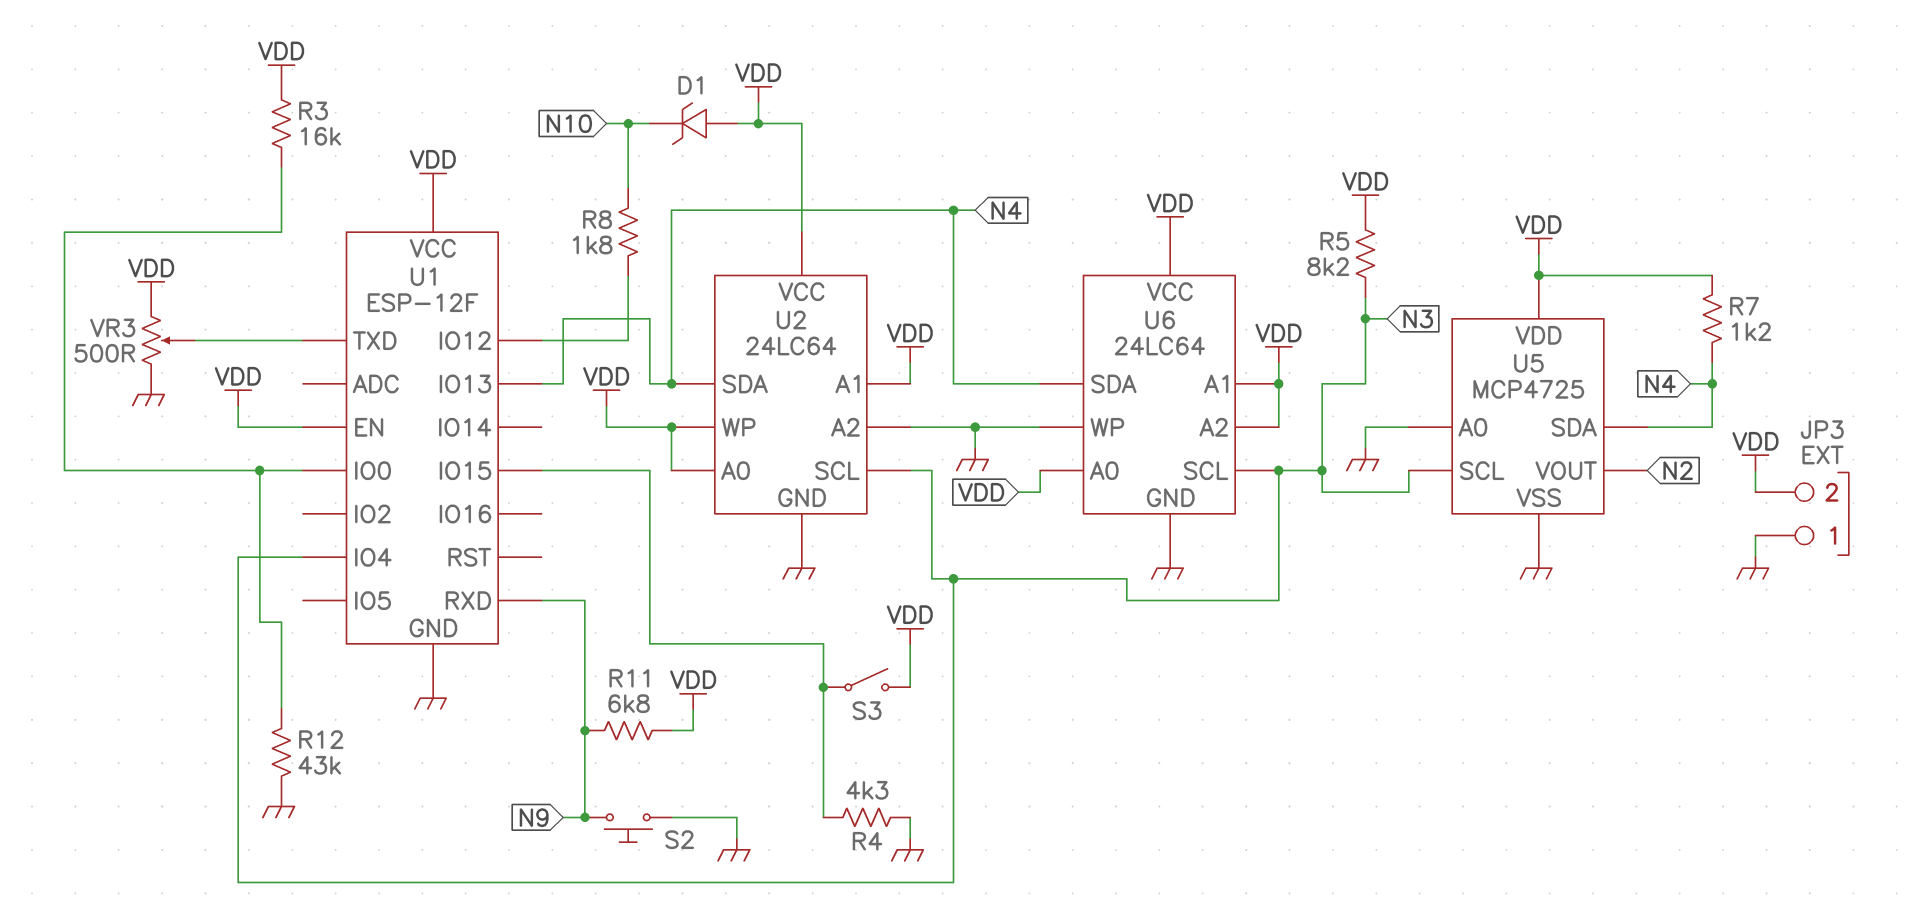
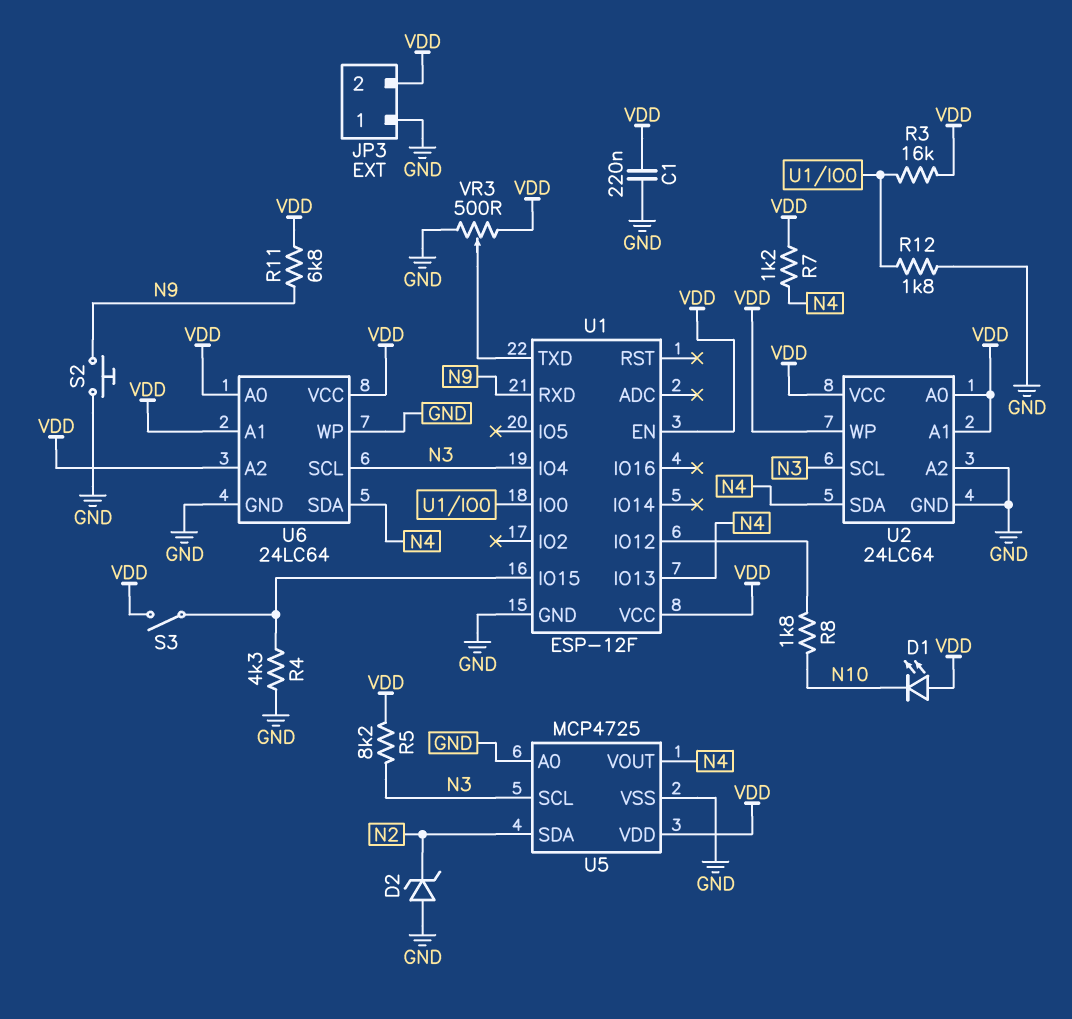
C1: none -> 220nF (GND, VDD)
D1: zener (A VDD, K N10) -> LED (A VDD, K N10)
D2: none -> zener (A GND, K N2)
R12: 43k (GND, U1/IO0) -> 1.8k (GND, U1/IO0)
U5 pin SDA: N4 -> N2
U5 pin VOUT: N2 -> N4

